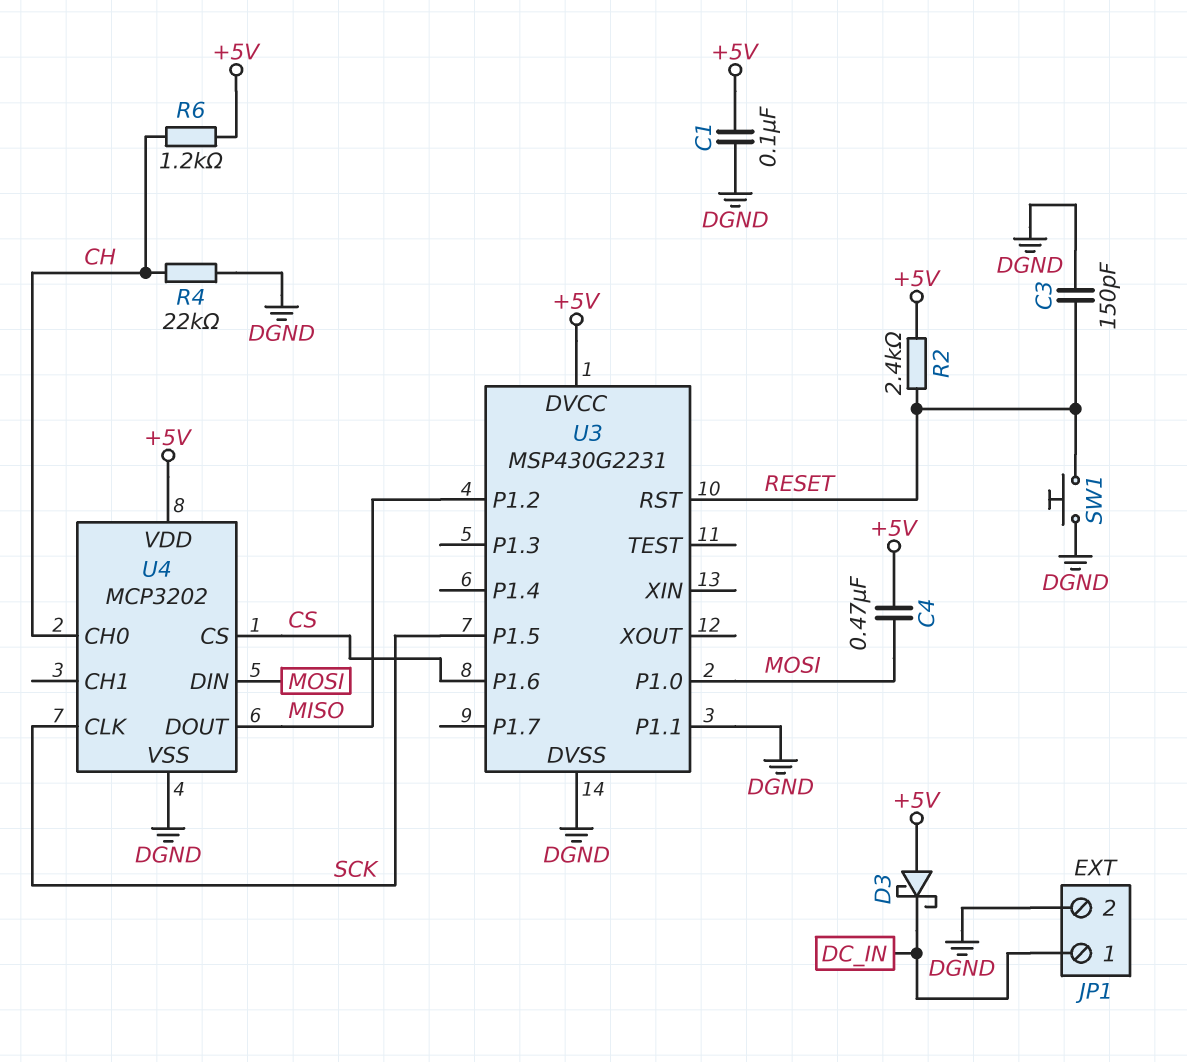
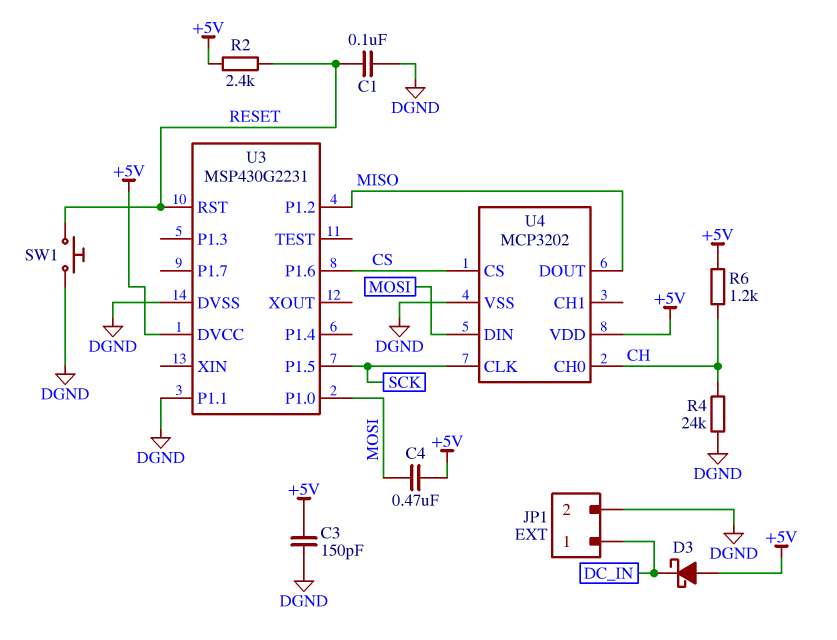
C1: 100nF (+5V, DGND) -> 100nF (DGND, RESET)
C3: 150pF (DGND, RESET) -> 150pF (+5V, DGND)
R4: 22k (CH, DGND) -> 24k (CH, DGND)

